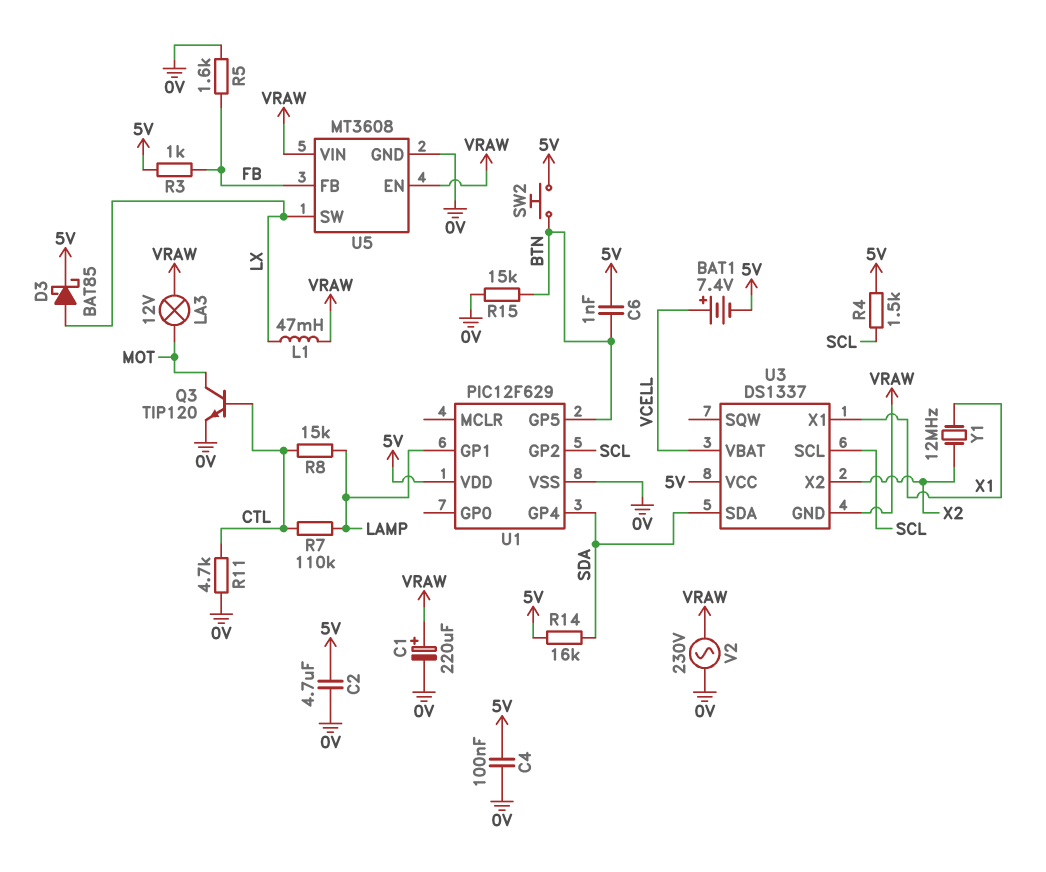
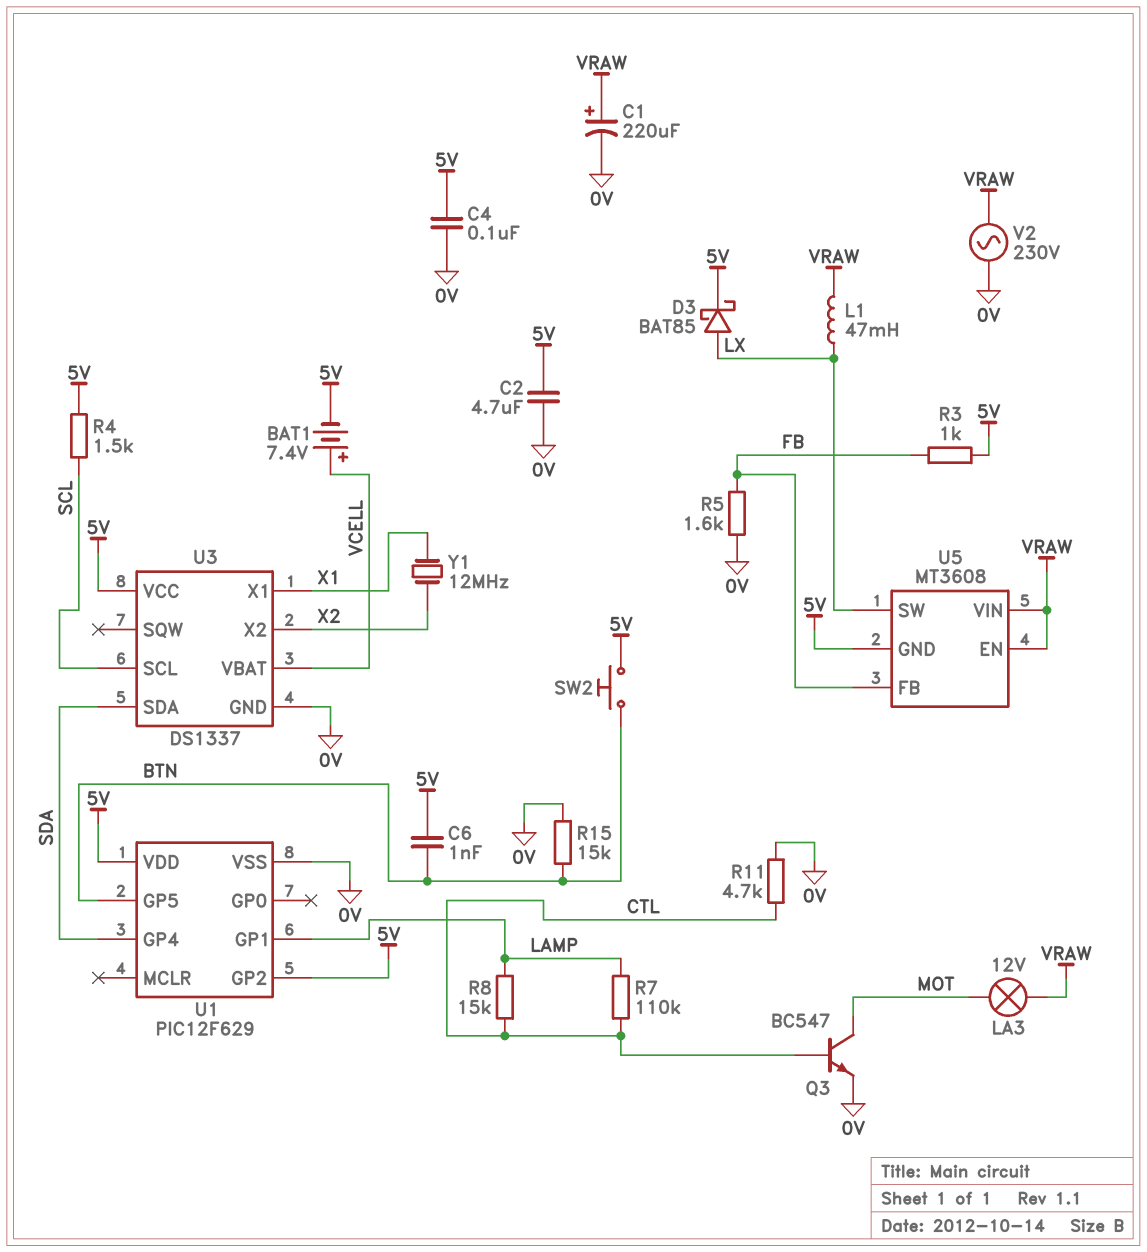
Q3: NPN TIP120 (B CTL, C MOT, E 0V) -> NPN BC547 (B CTL, C MOT, E 0V)
R14: 16k (5V, SDA) -> none
U1 pin GP2: SCL -> 5V
U3 pin GND: VRAW -> 0V
U5 pin GND: 0V -> 5V

